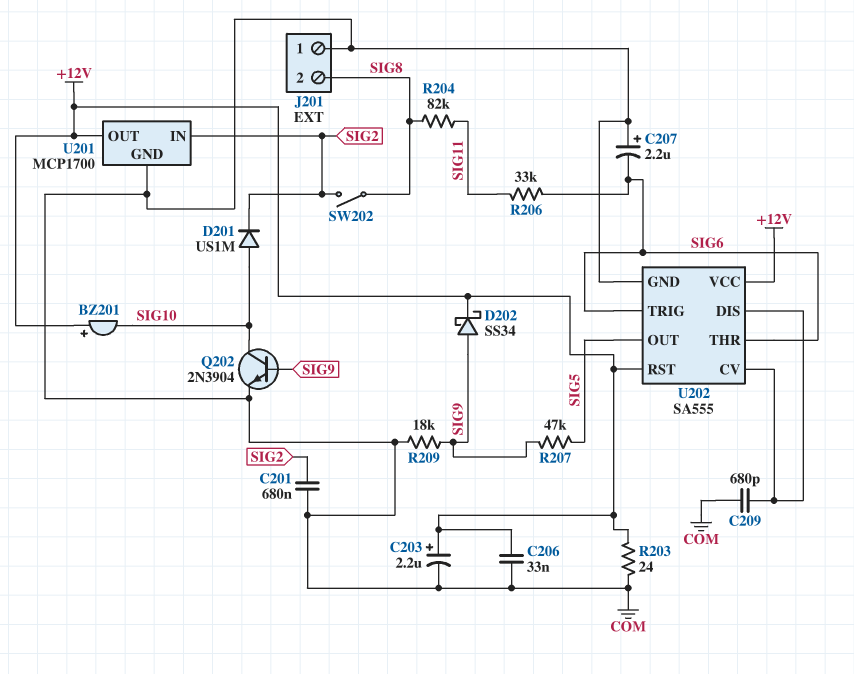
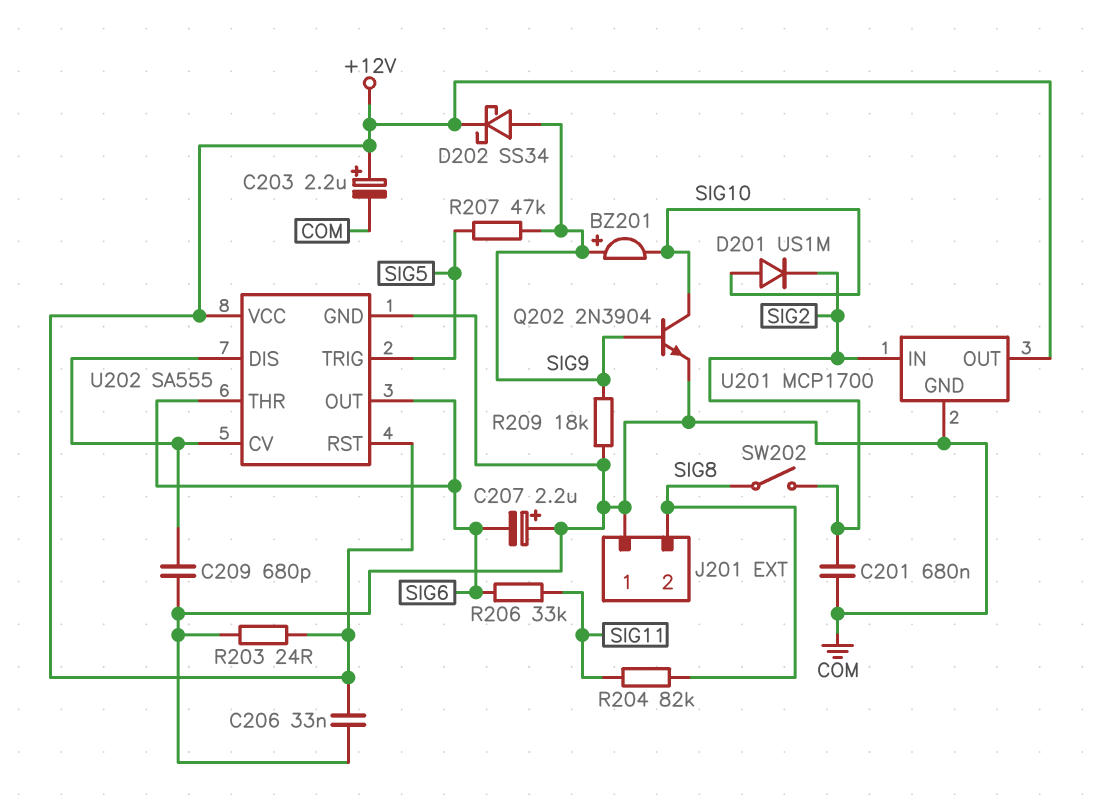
BZ201: buzzer (plus +12V, minus SIG10) -> buzzer (plus SIG9, minus SIG10)
U202 pin OUT: SIG5 -> SIG6
U202 pin TRIG: SIG6 -> SIG5

